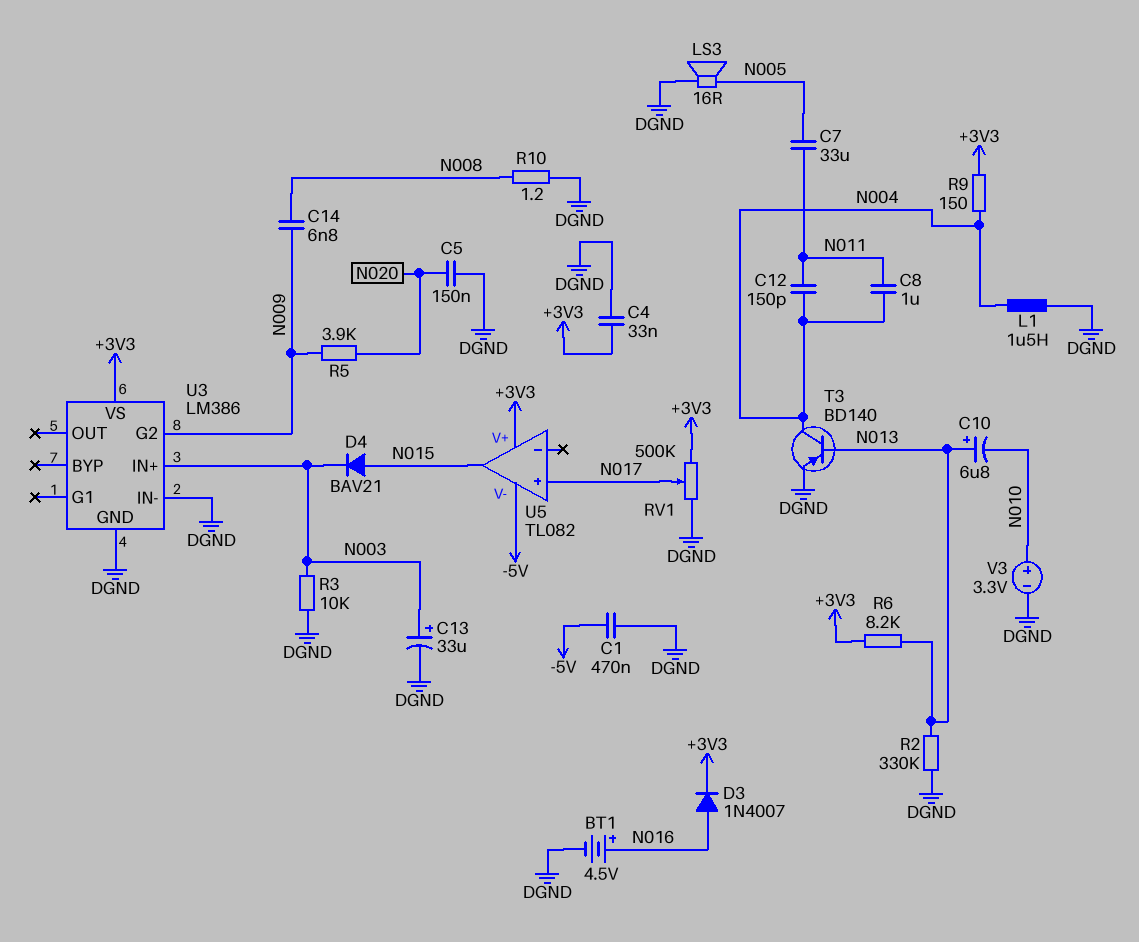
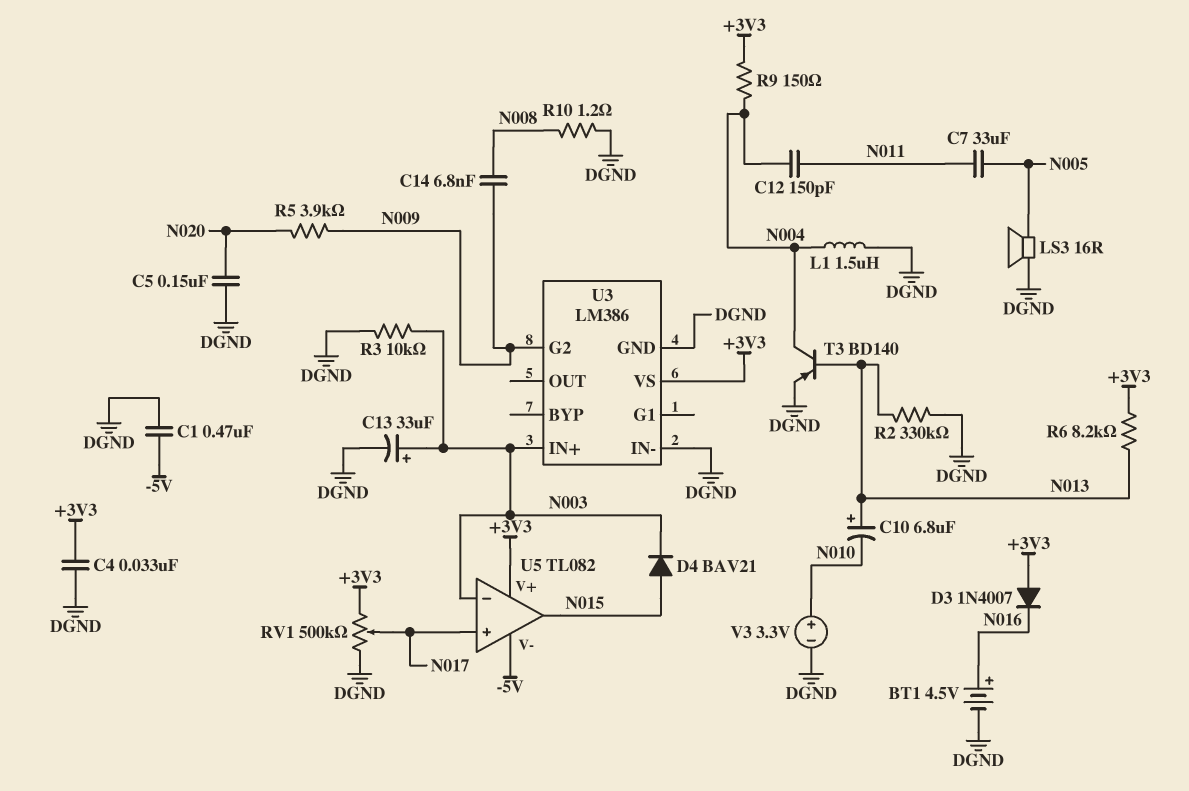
C8: 1uF (N004, N011) -> none
D3: diode 1N4007 (A N016, K +3V3) -> diode 1N4007 (A +3V3, K N016)
U5 pin in-: none -> N003

